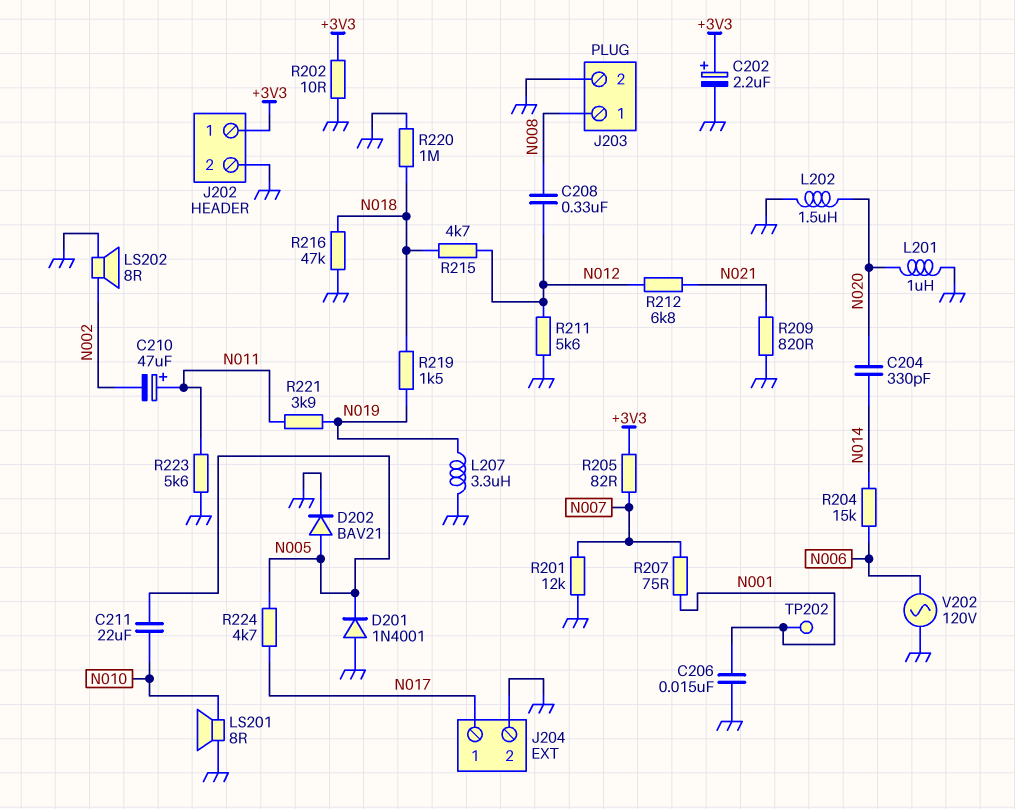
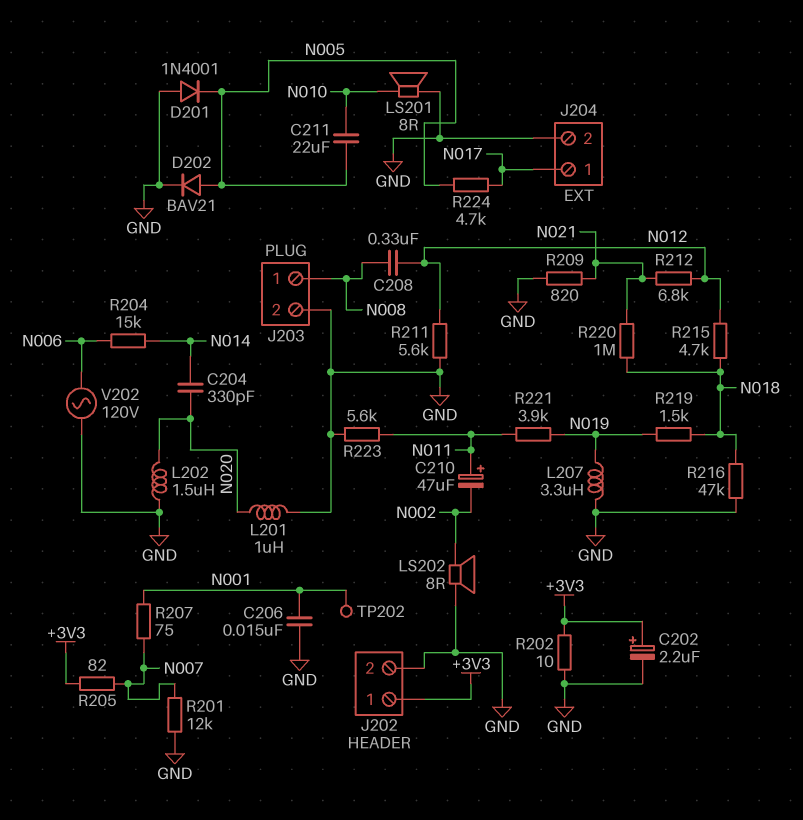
R220: 1M (GND, N018) -> 1M (N018, N021)

